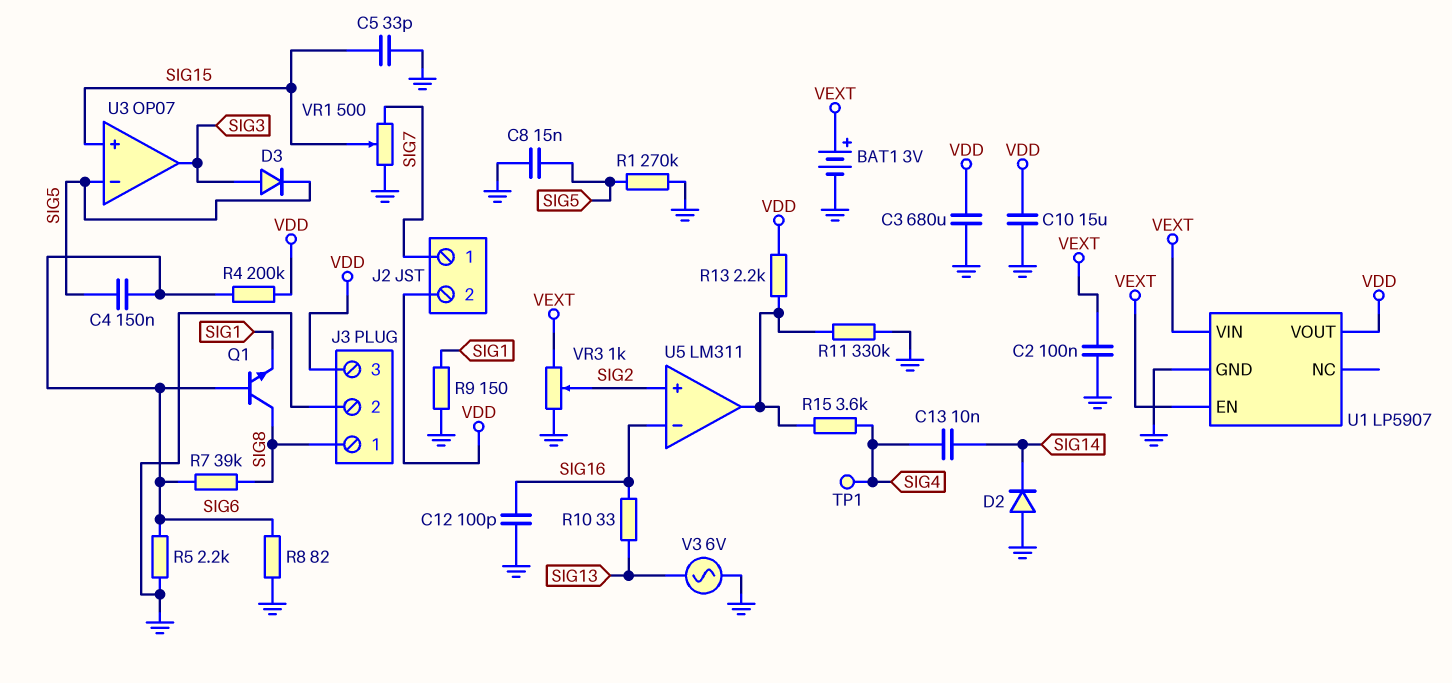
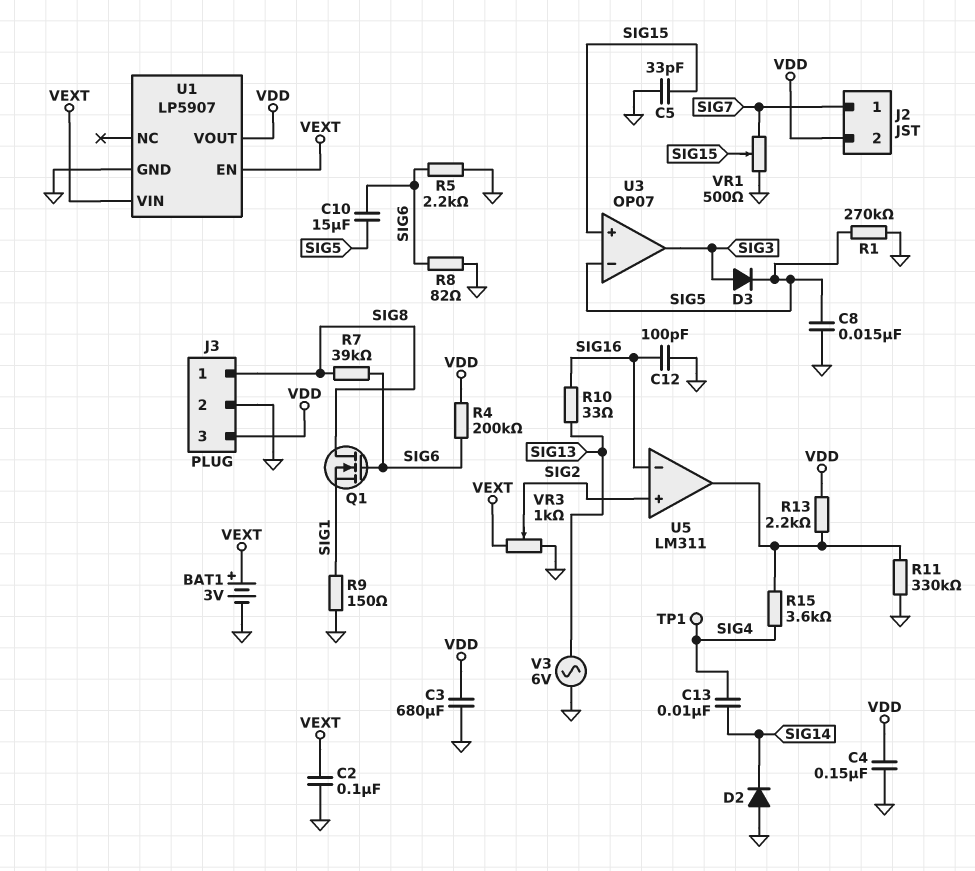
C4: 150nF (SIG5, SIG6) -> 150nF (GND, VDD)
C10: 15uF (GND, VDD) -> 15uF (SIG5, SIG6)
Q1: NPN (B SIG6, C SIG8, E SIG1) -> NMOS (G SIG6, D SIG8, S SIG1)

